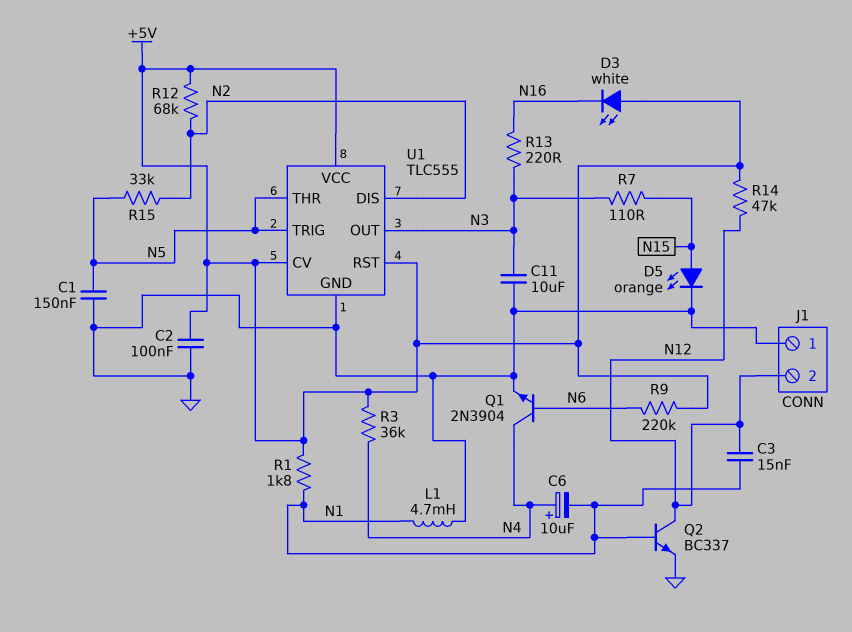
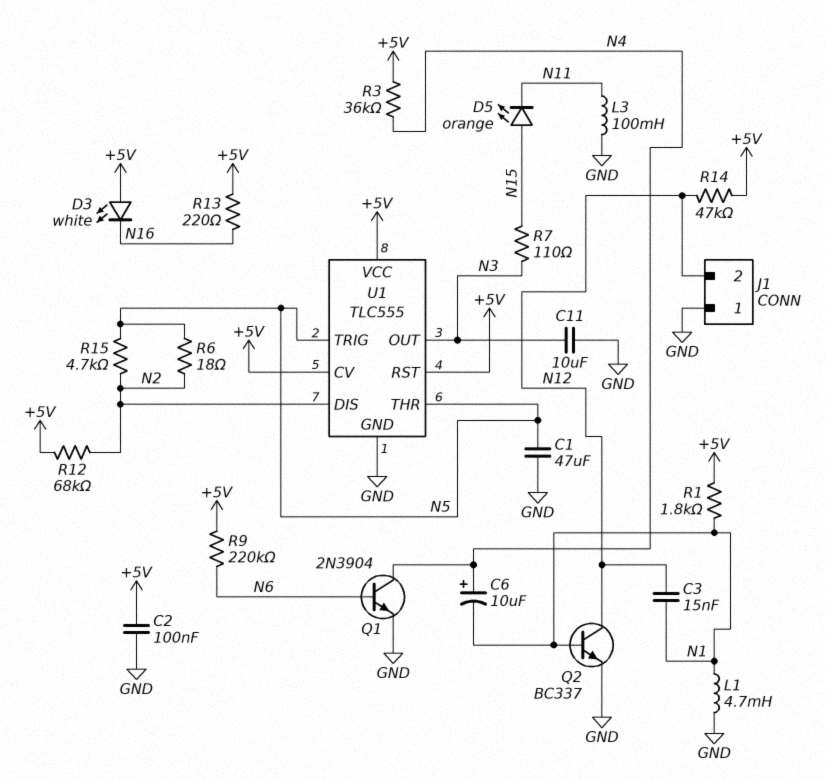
C1: 150nF (GND, N5) -> 47uF (GND, N5)
D5: LED orange (A N15, K GND) -> LED orange (A N15, K N11)
L3: none -> 100mH (GND, N11)
R6: none -> 18 (N2, N5)
R13: 220 (N3, N16) -> 220 (+5V, N16)
R15: 33k (N2, N5) -> 4.7k (N2, N5)

